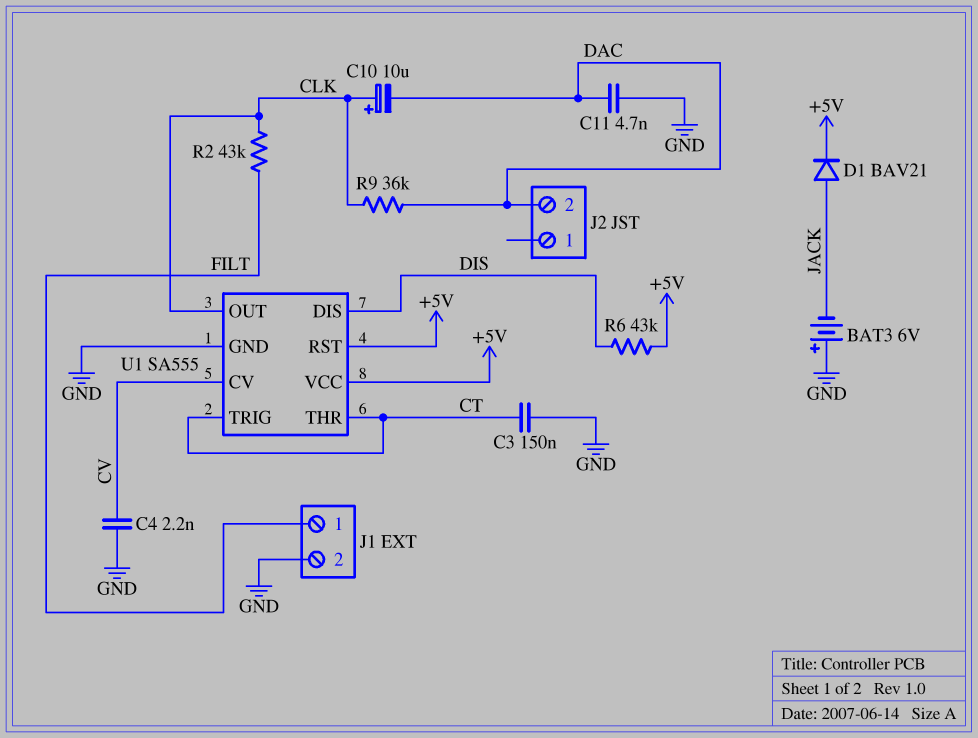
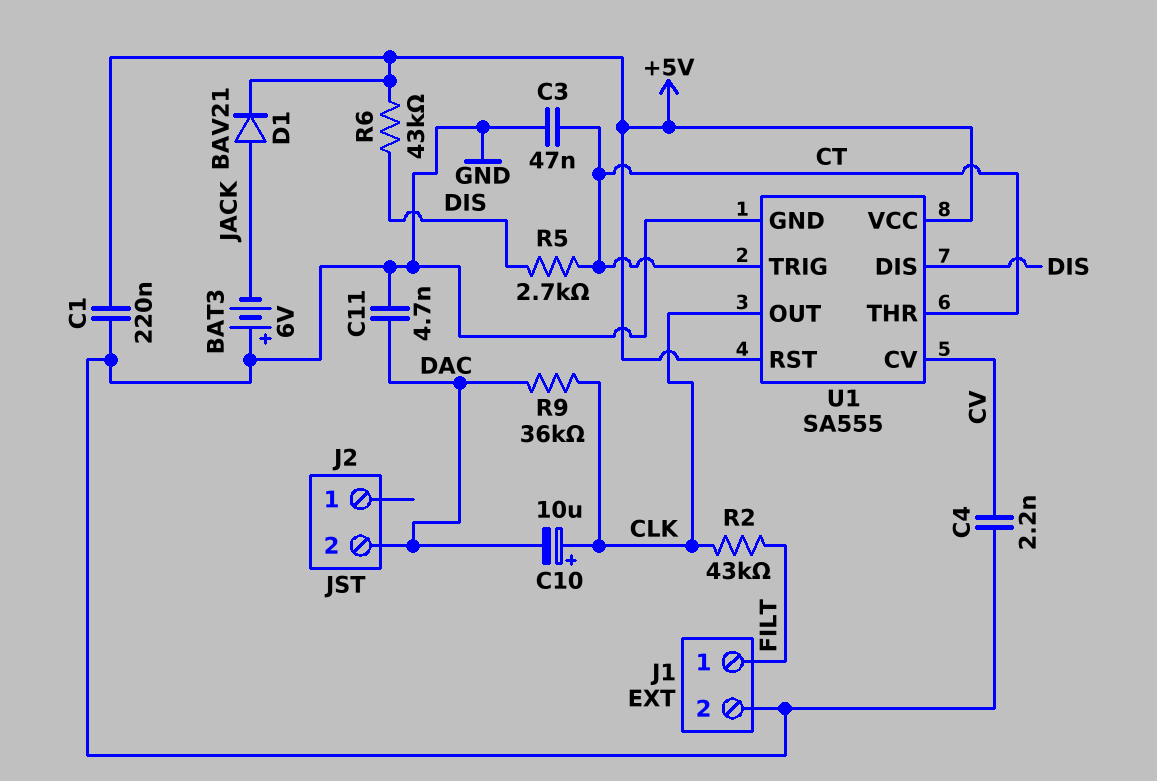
C1: none -> 220nF (+5V, GND)
C3: 150nF (CT, GND) -> 47nF (CT, GND)
R5: none -> 2.7k (CT, DIS)

